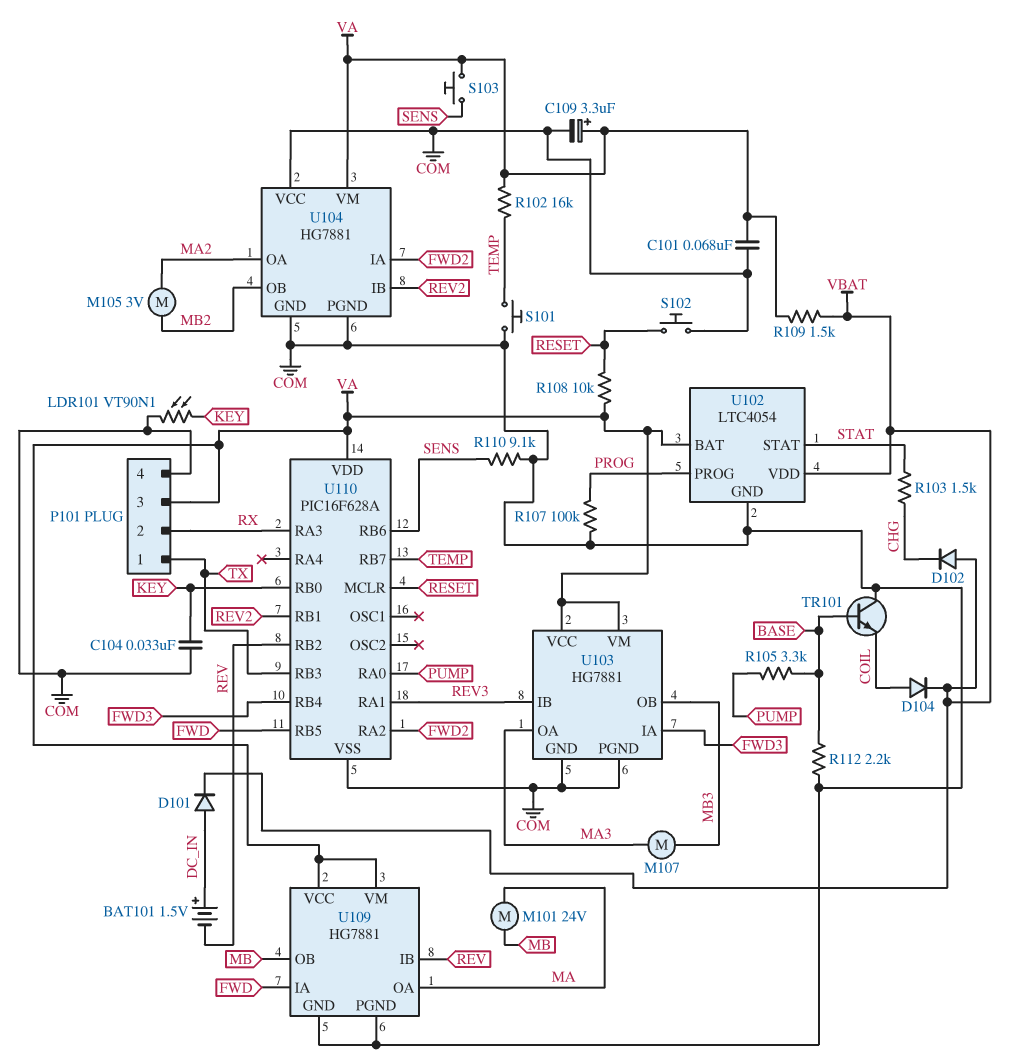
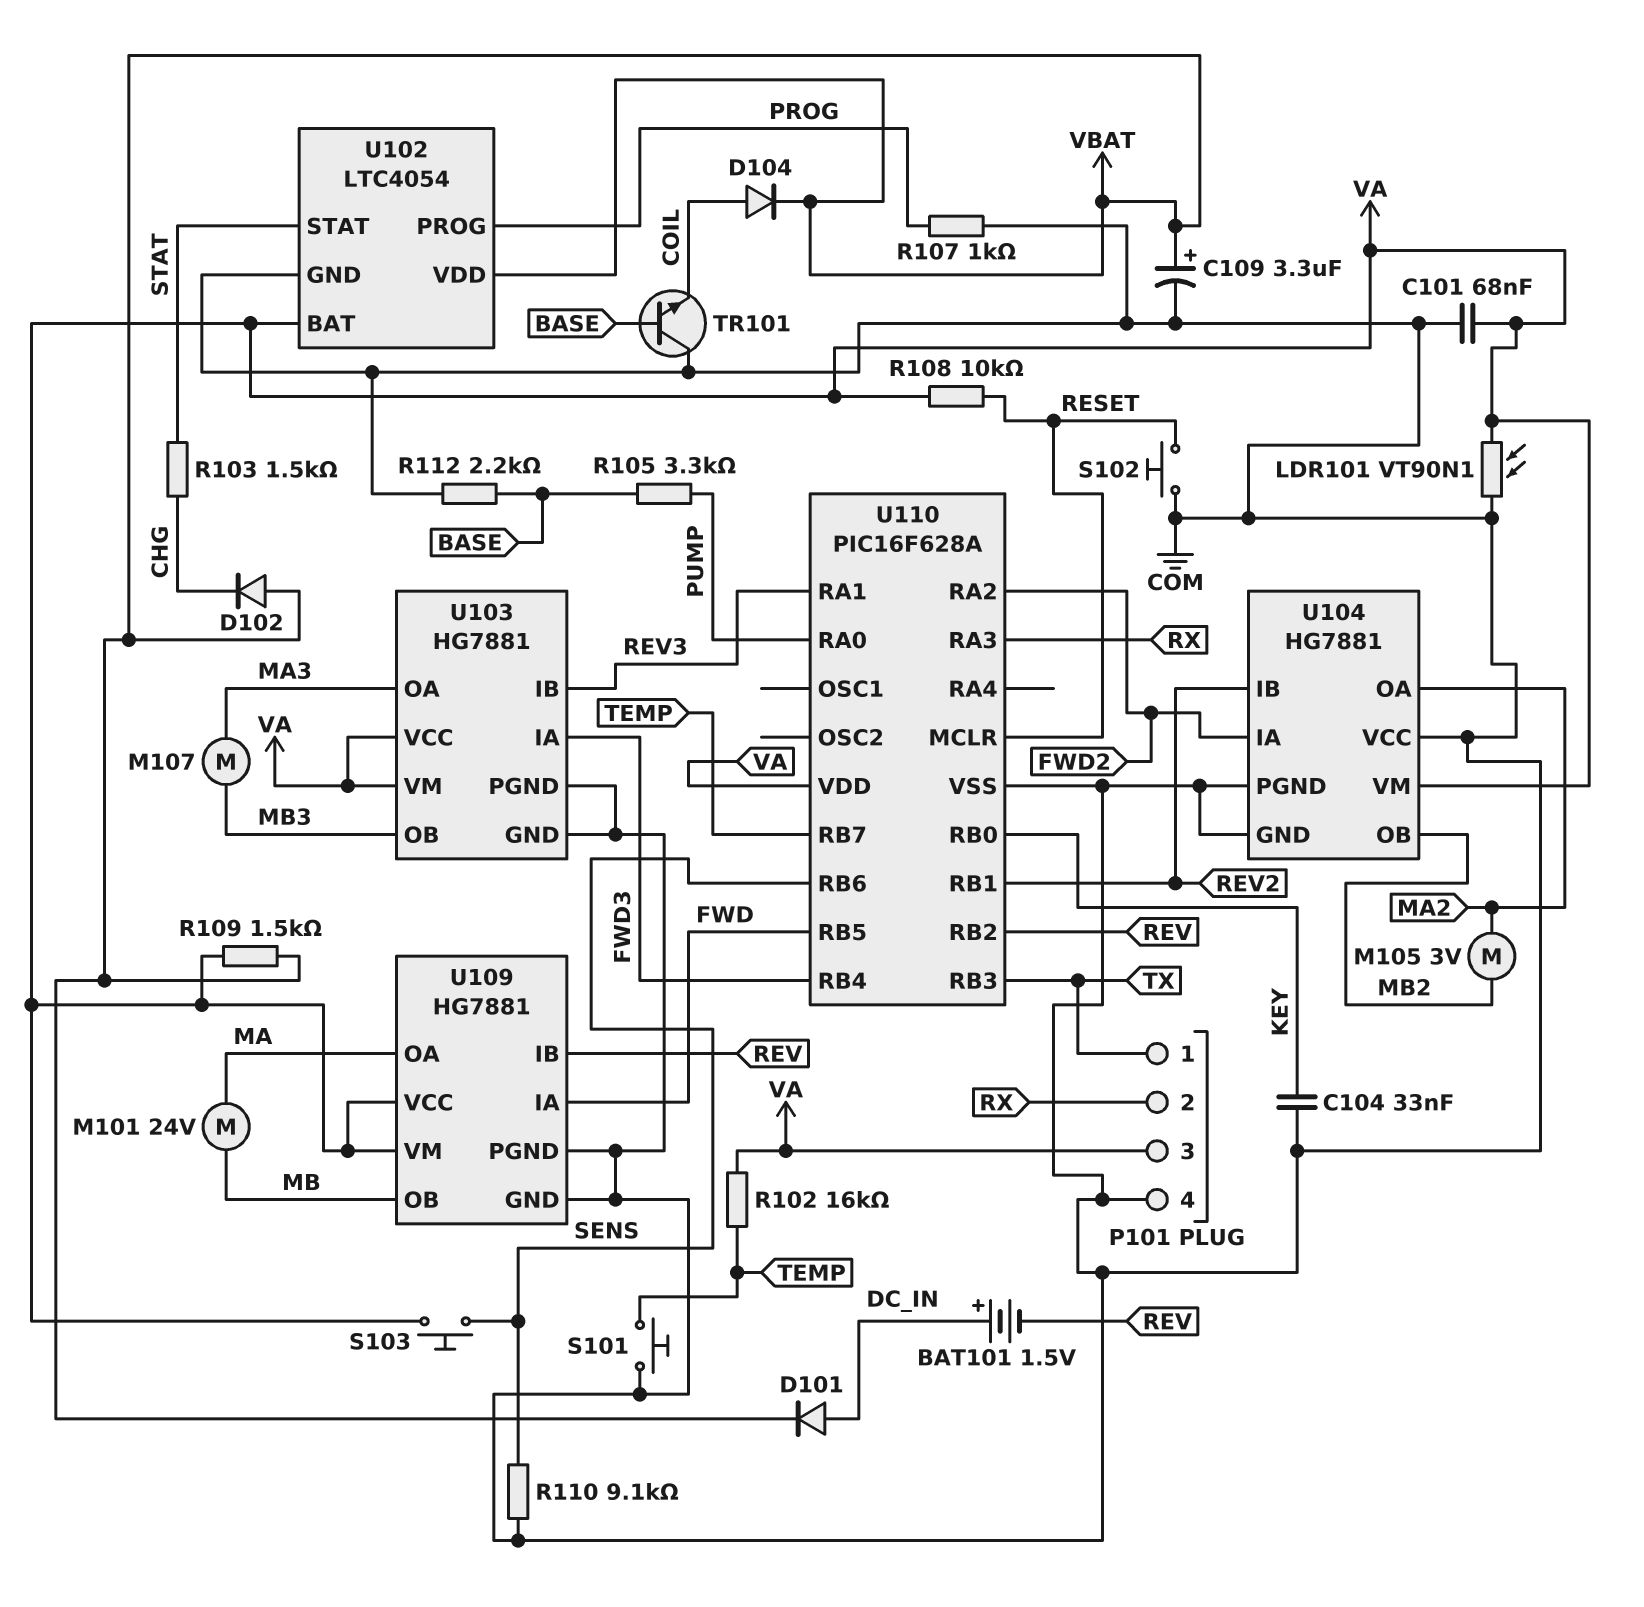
C109: 3.3uF (plus VA, minus COM) -> 3.3uF (plus VBAT, minus COM)
LDR101: VT90N1 (COM, KEY) -> VT90N1 (COM, VA)
R107: 100k (COM, PROG) -> 1k (COM, PROG)

